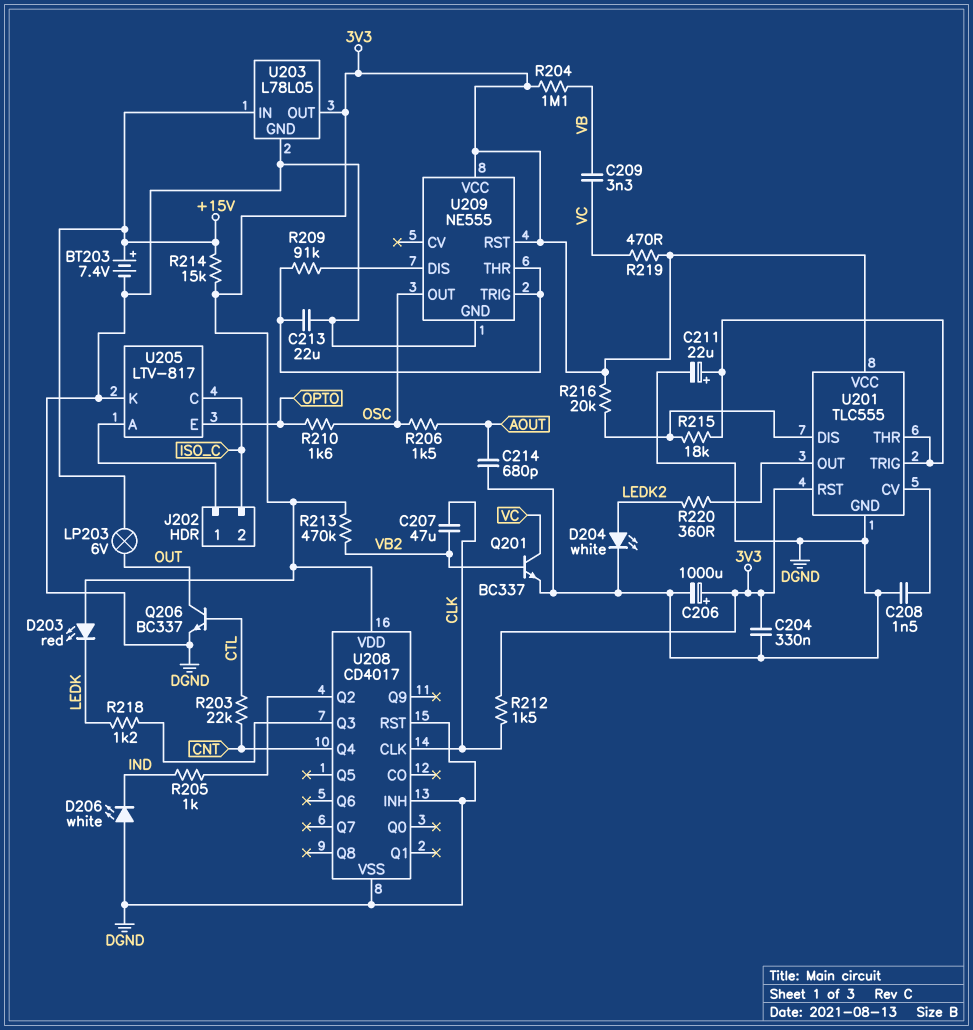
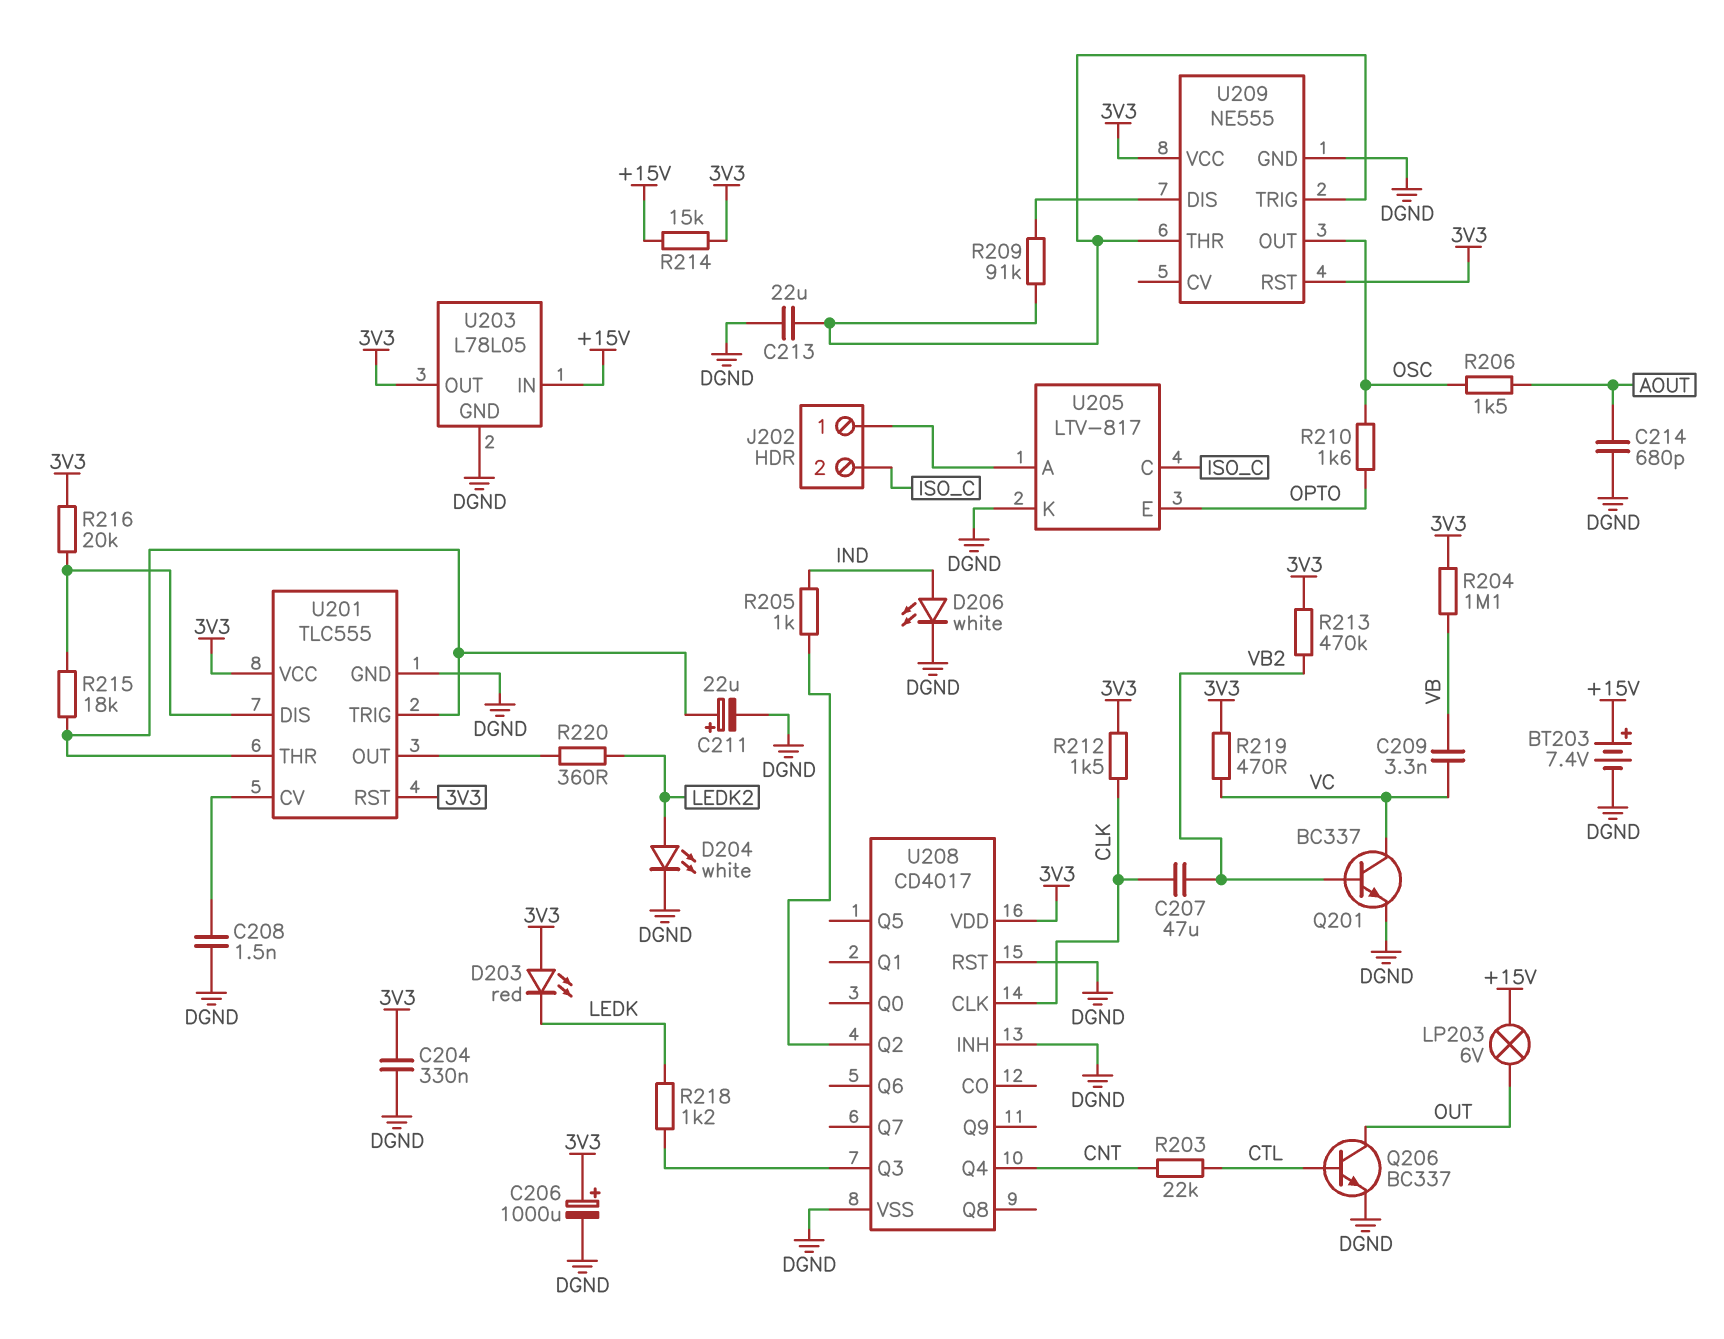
D206: LED white (A DGND, K IND) -> LED white (A IND, K DGND)

